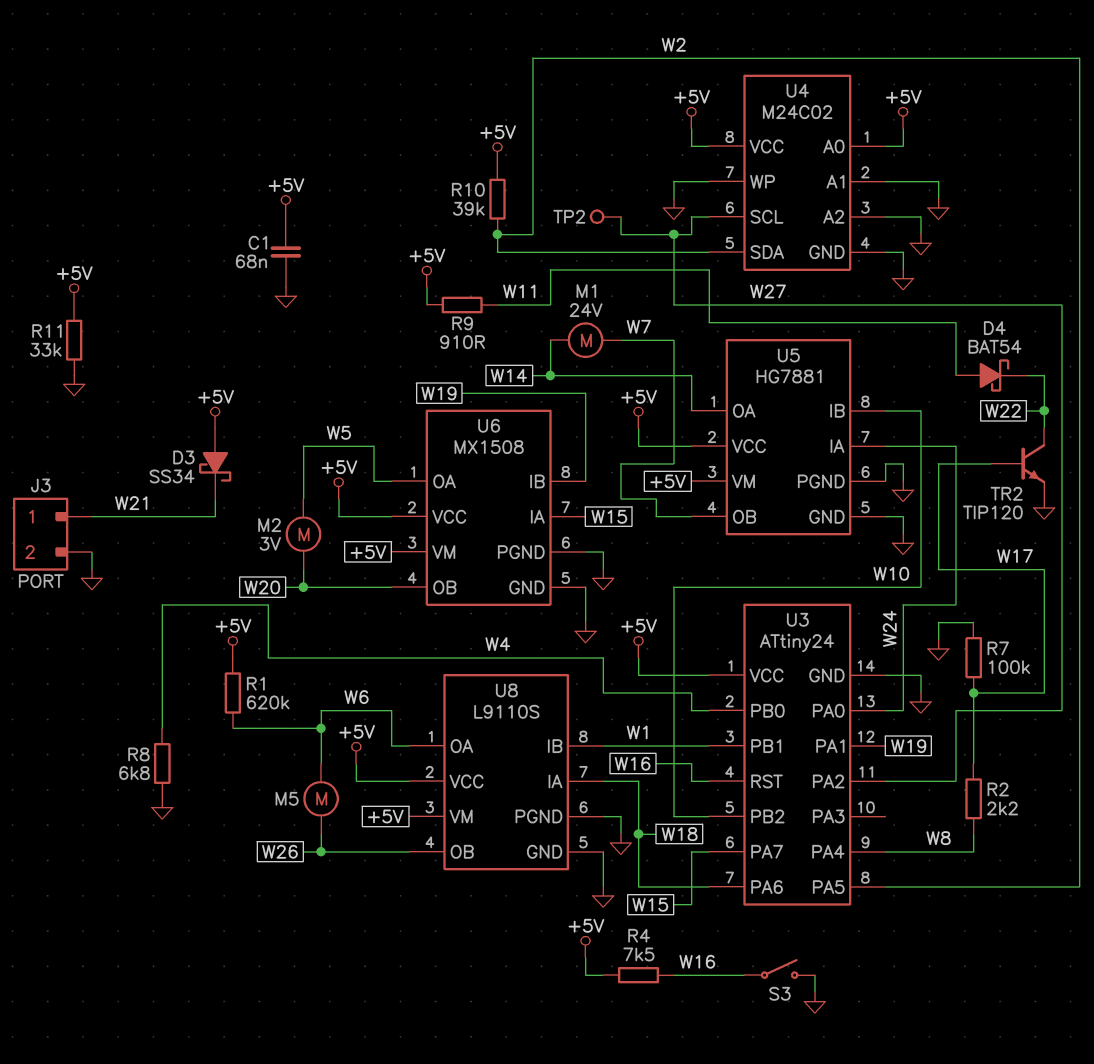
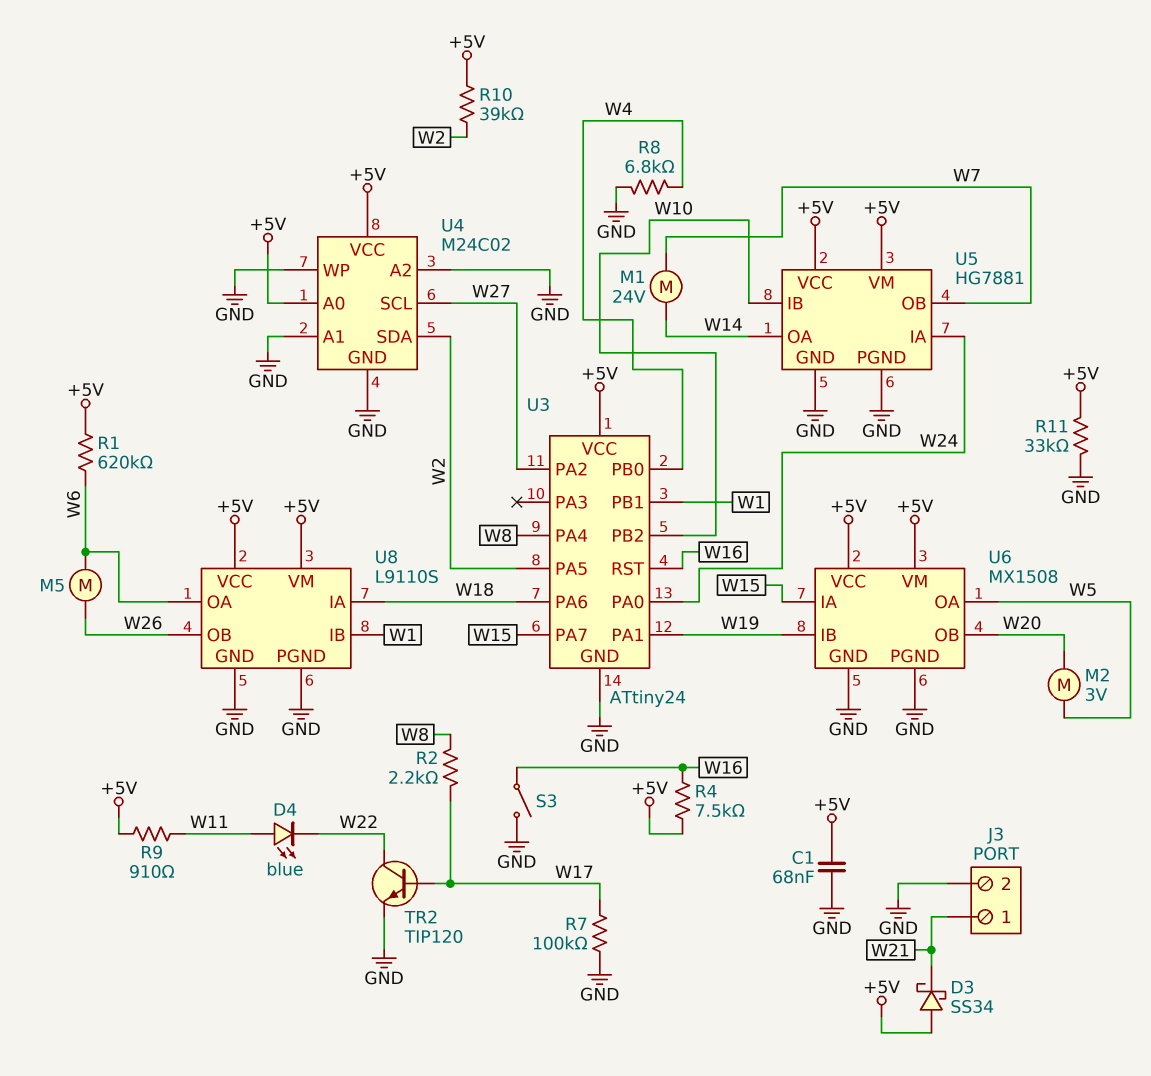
D4: schottky BAT54 (A W11, K W22) -> LED blue (A W11, K W22)
TP2: test point (W27) -> none

